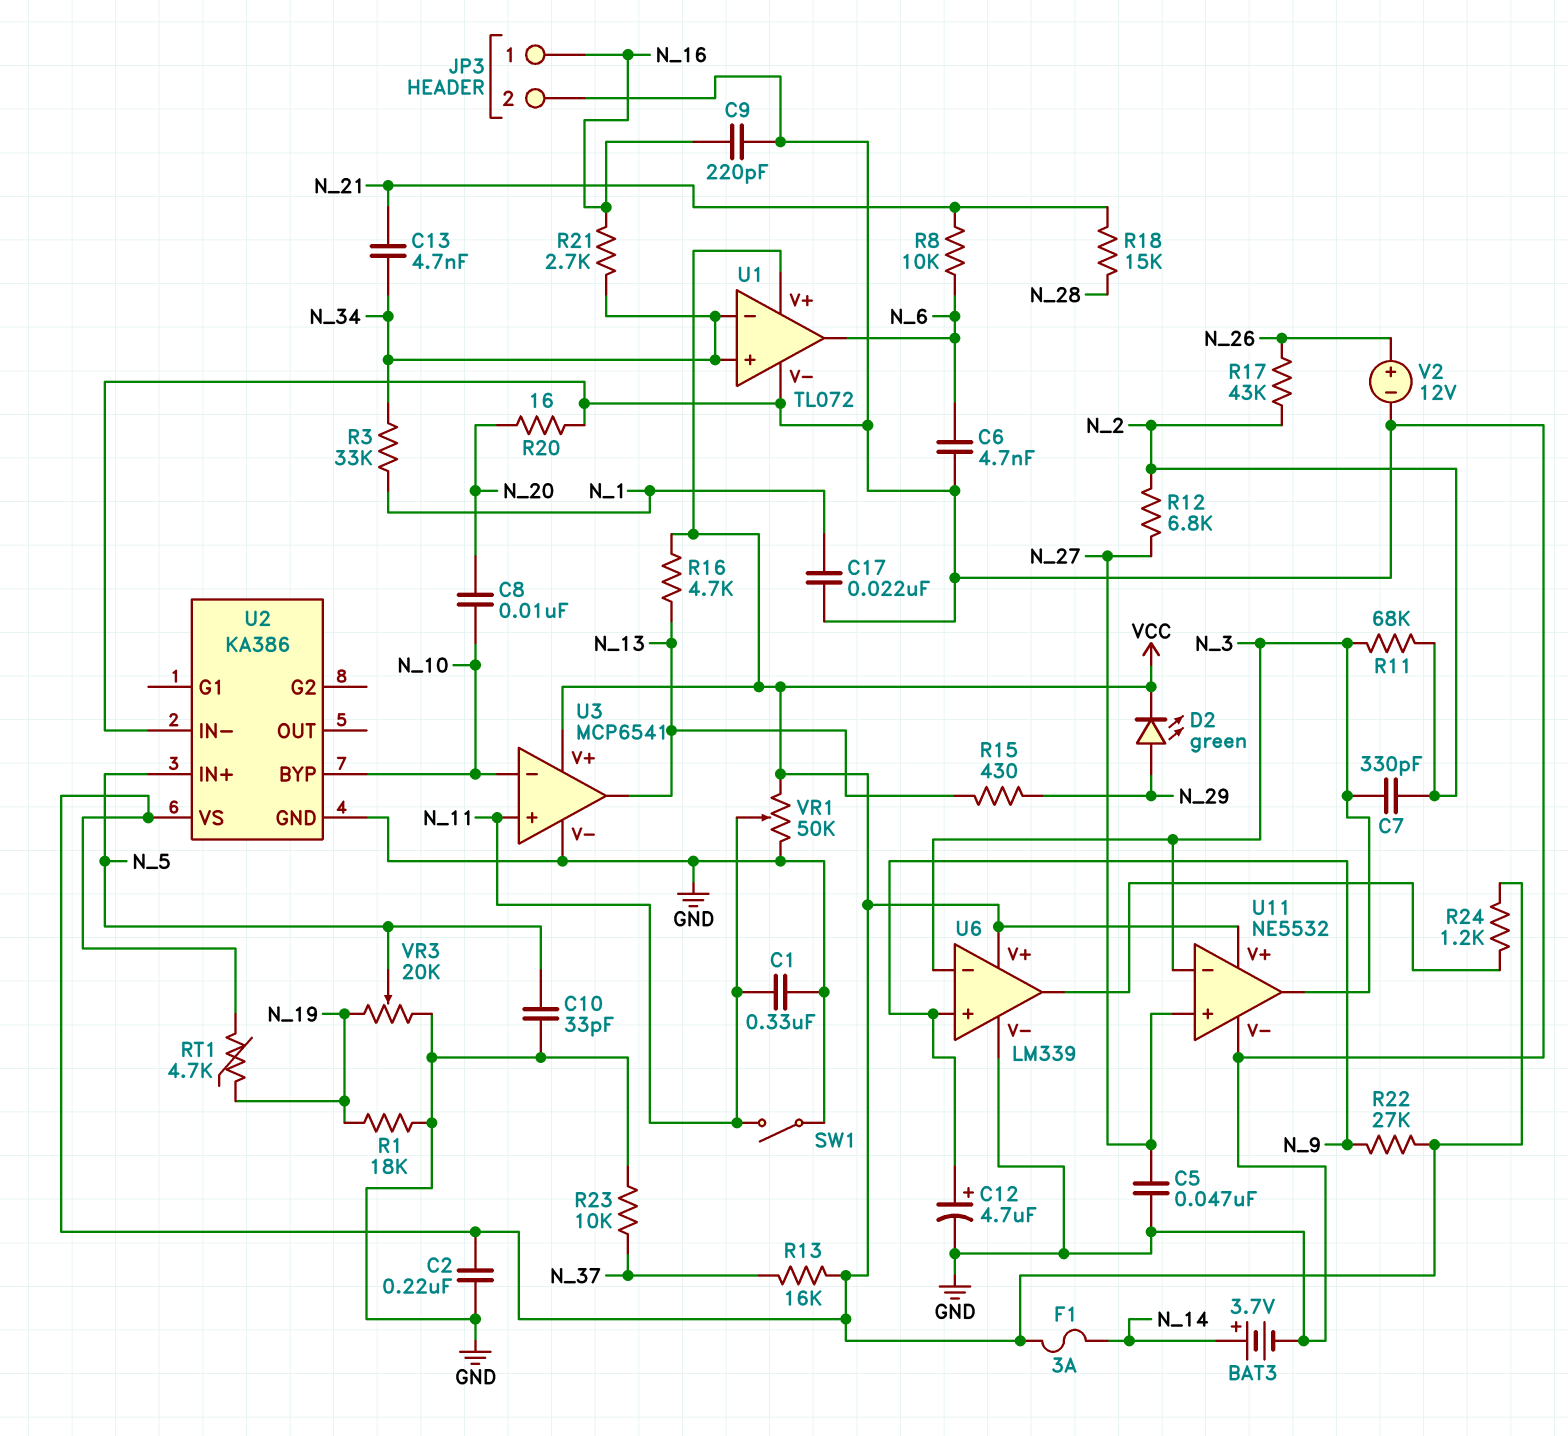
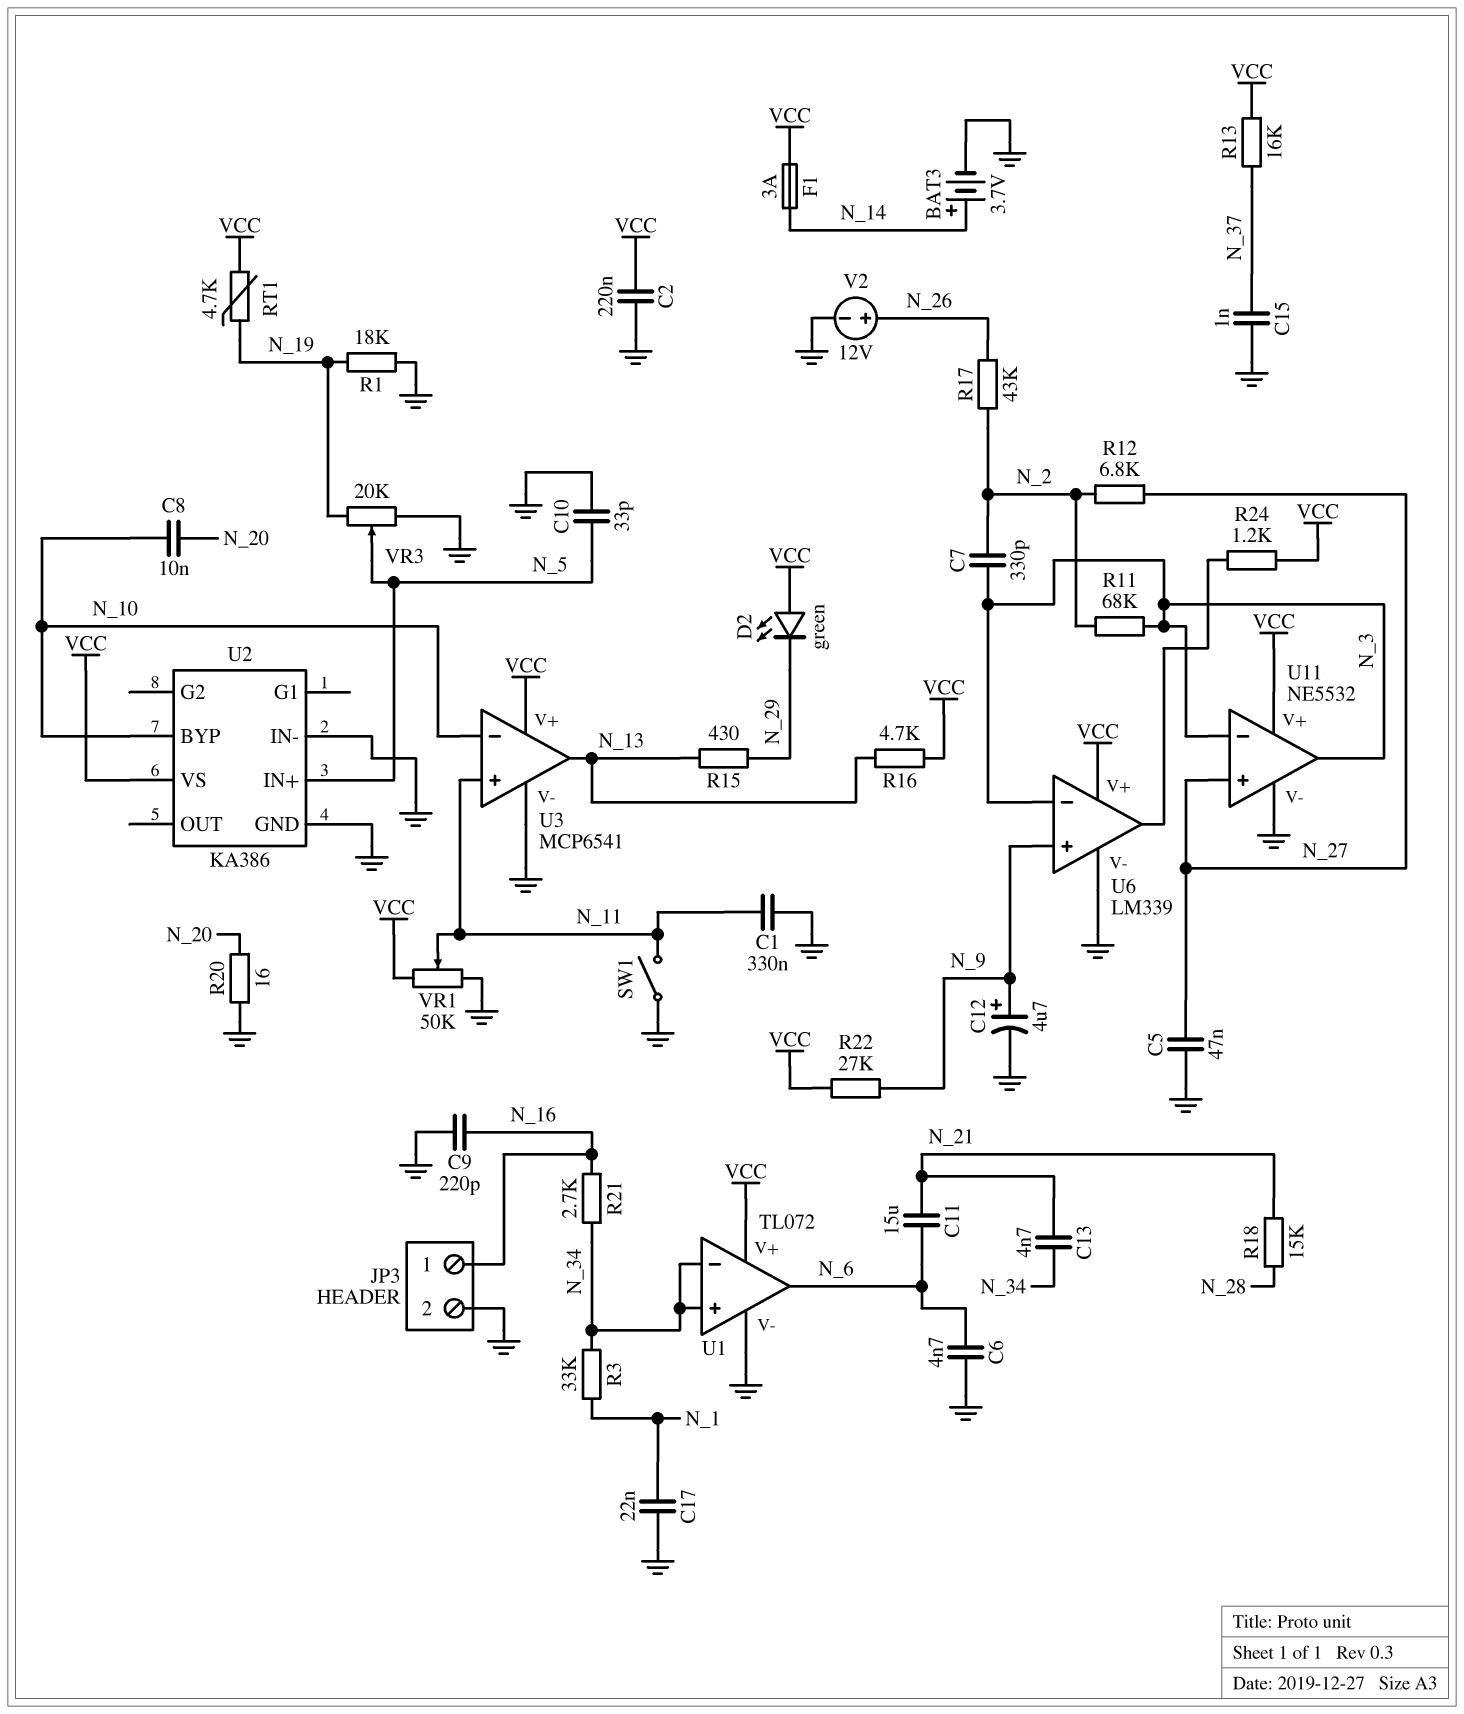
C11: none -> 15uF (N_6, N_21)
C15: none -> 1nF (GND, N_37)
D2: LED green (A N_29, K VCC) -> LED green (A VCC, K N_29)
R8: 10k (N_6, N_21) -> none
R23: 10k (GND, N_37) -> none

